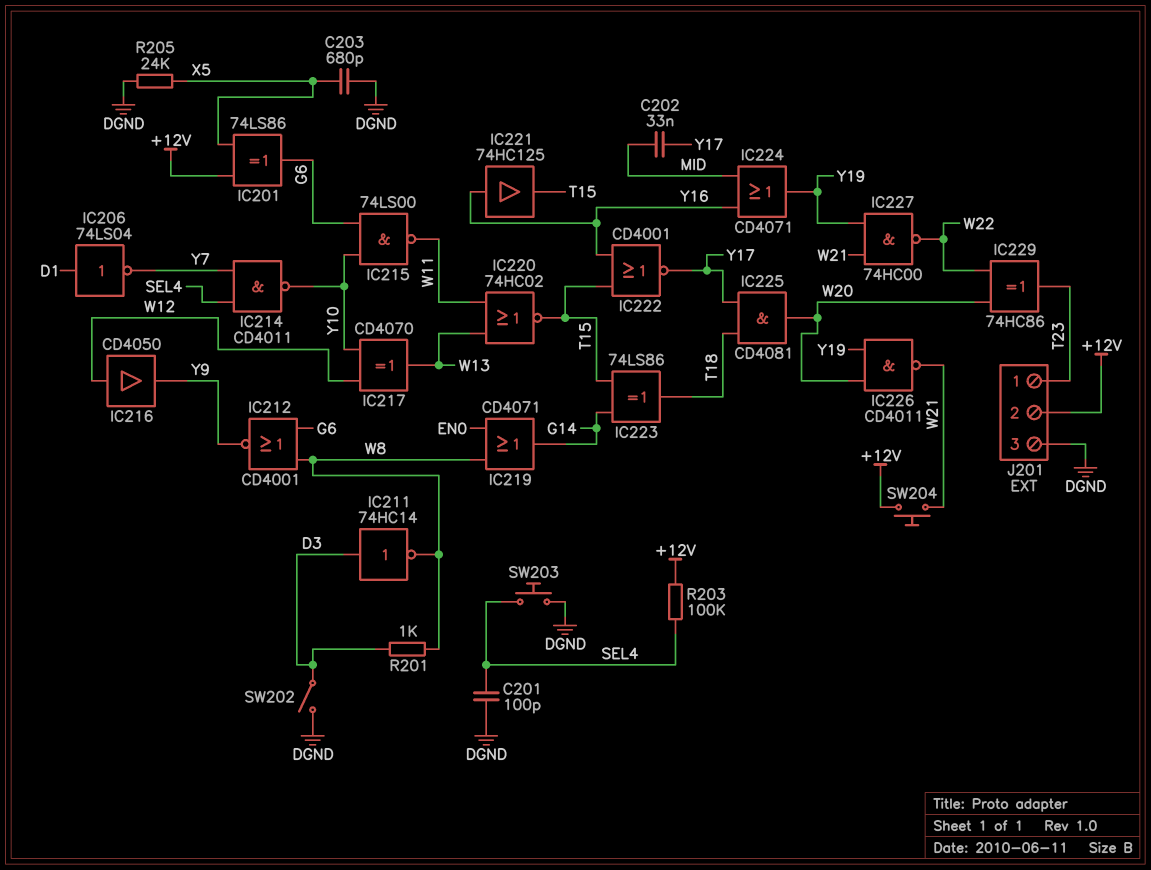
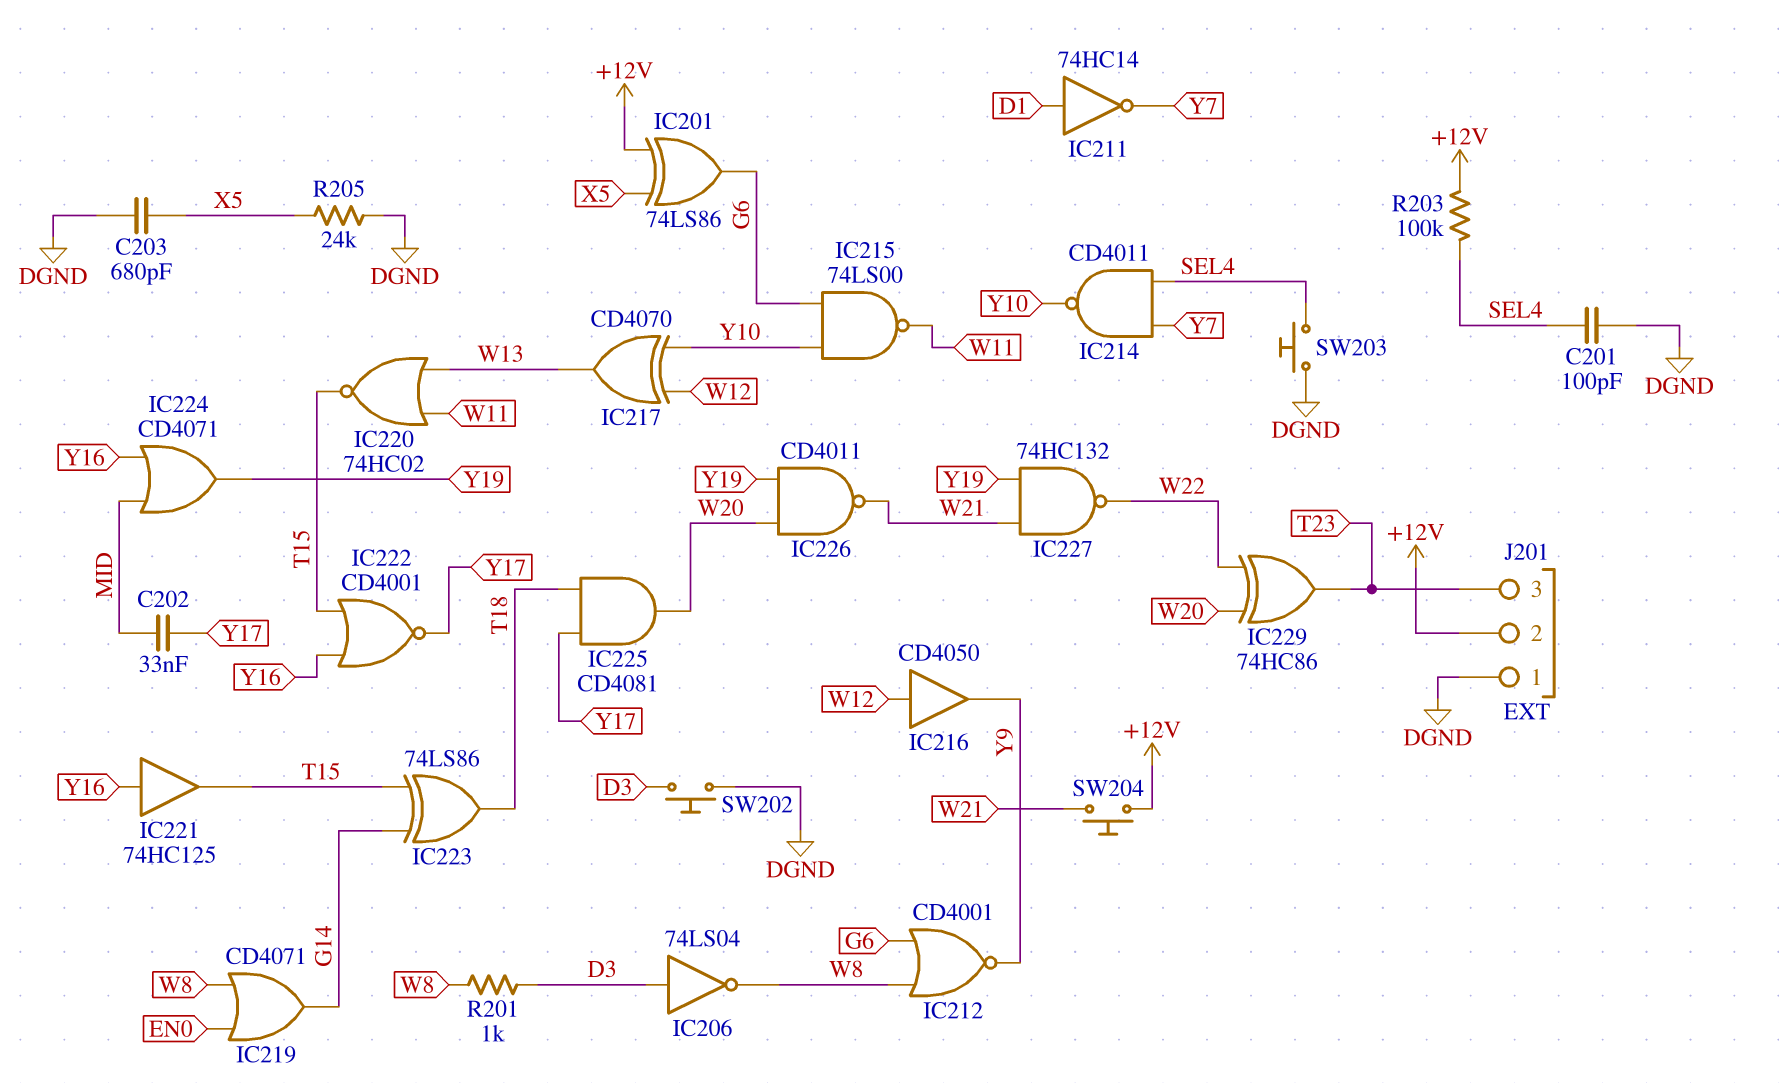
IC206: NOT 74LS04 (in D1, out Y7) -> NOT 74LS04 (in D3, out W8)
IC211: NOT 74HC14 (in D3, out W8) -> NOT 74HC14 (in D1, out Y7)
IC227: NAND 74HC00 (in W21, in Y19, out W22) -> NAND 74HC132 (in W21, in Y19, out W22)
J201 pin 1: T23 -> DGND
J201 pin 3: DGND -> T23
SW202: switch (D3, DGND) -> button (D3, DGND)

